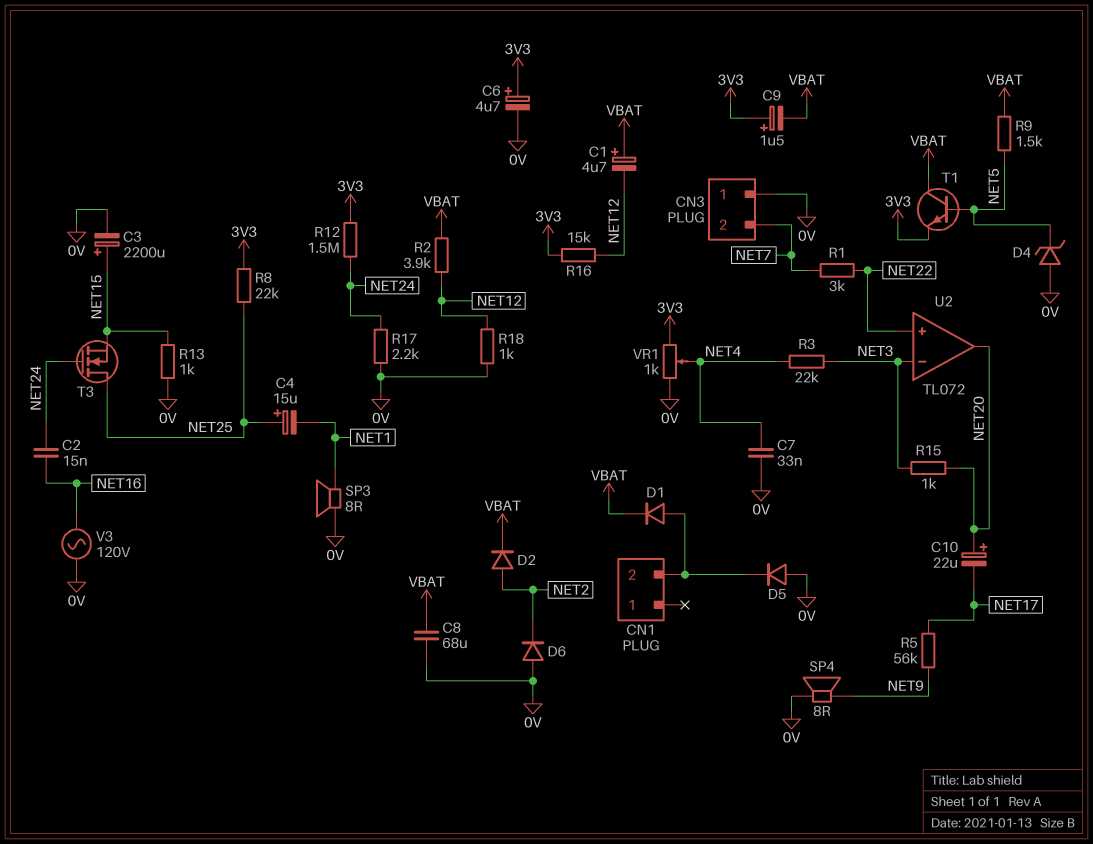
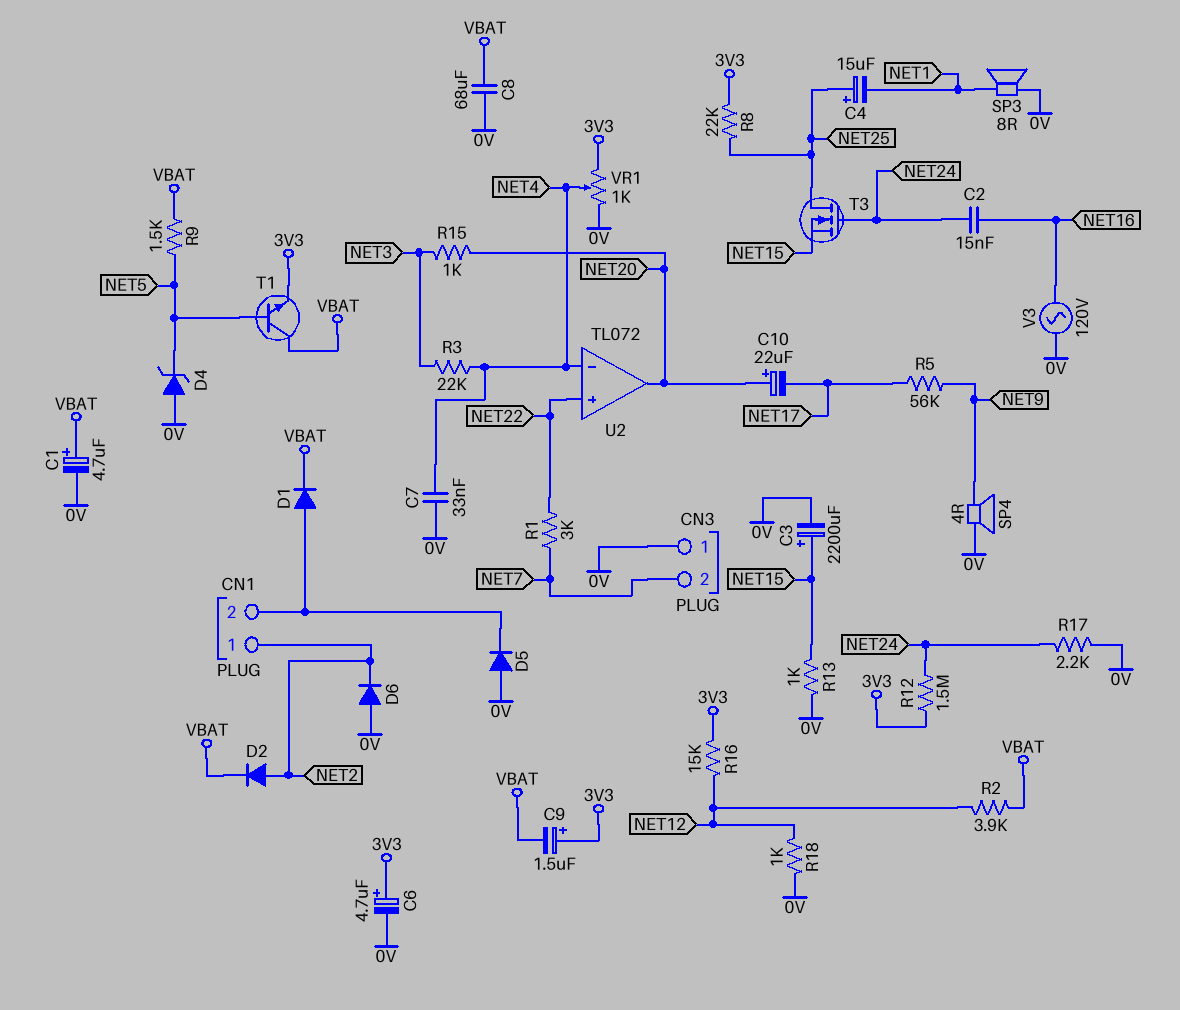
C1: 4.7uF (plus VBAT, minus NET12) -> 4.7uF (plus VBAT, minus 0V)
CN1 pin 1: none -> NET2
SP4: speaker 8R (0V, NET9) -> speaker 4R (0V, NET9)
U2 pin in-: NET3 -> NET4

